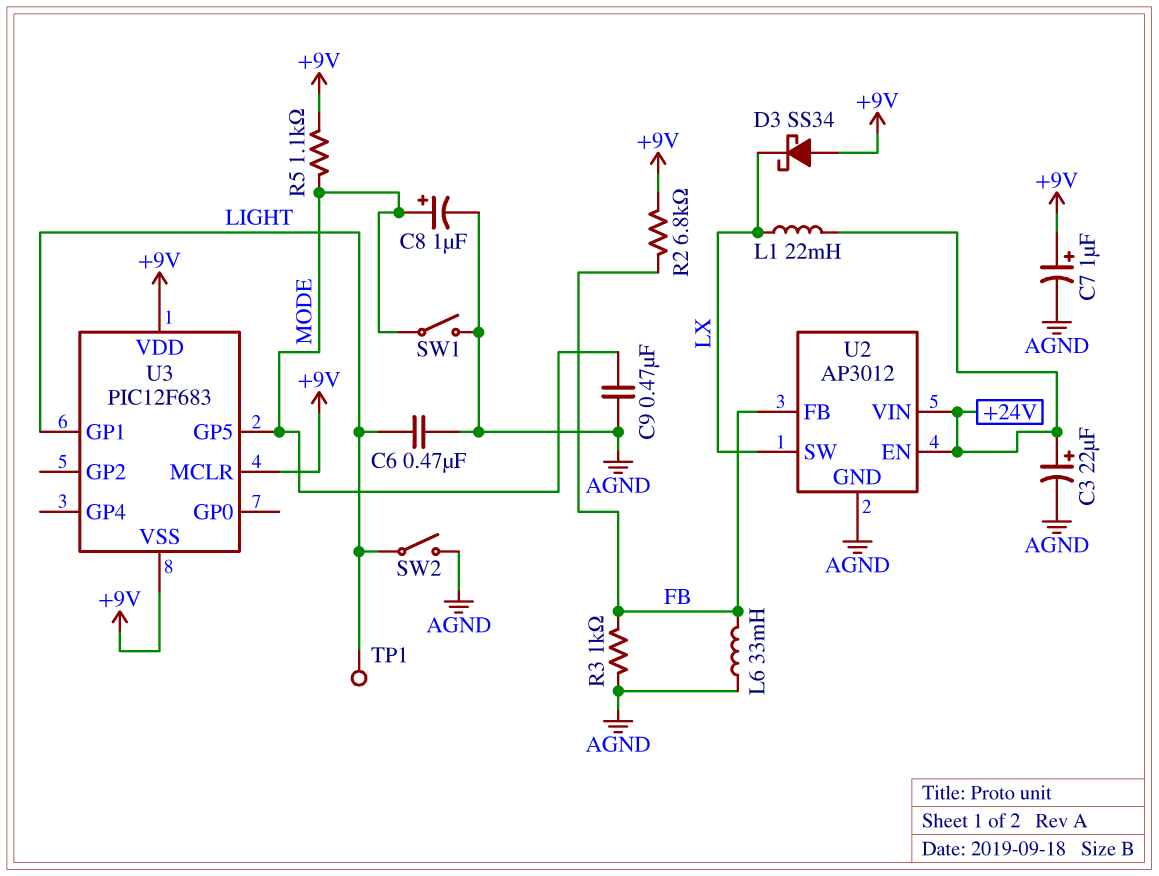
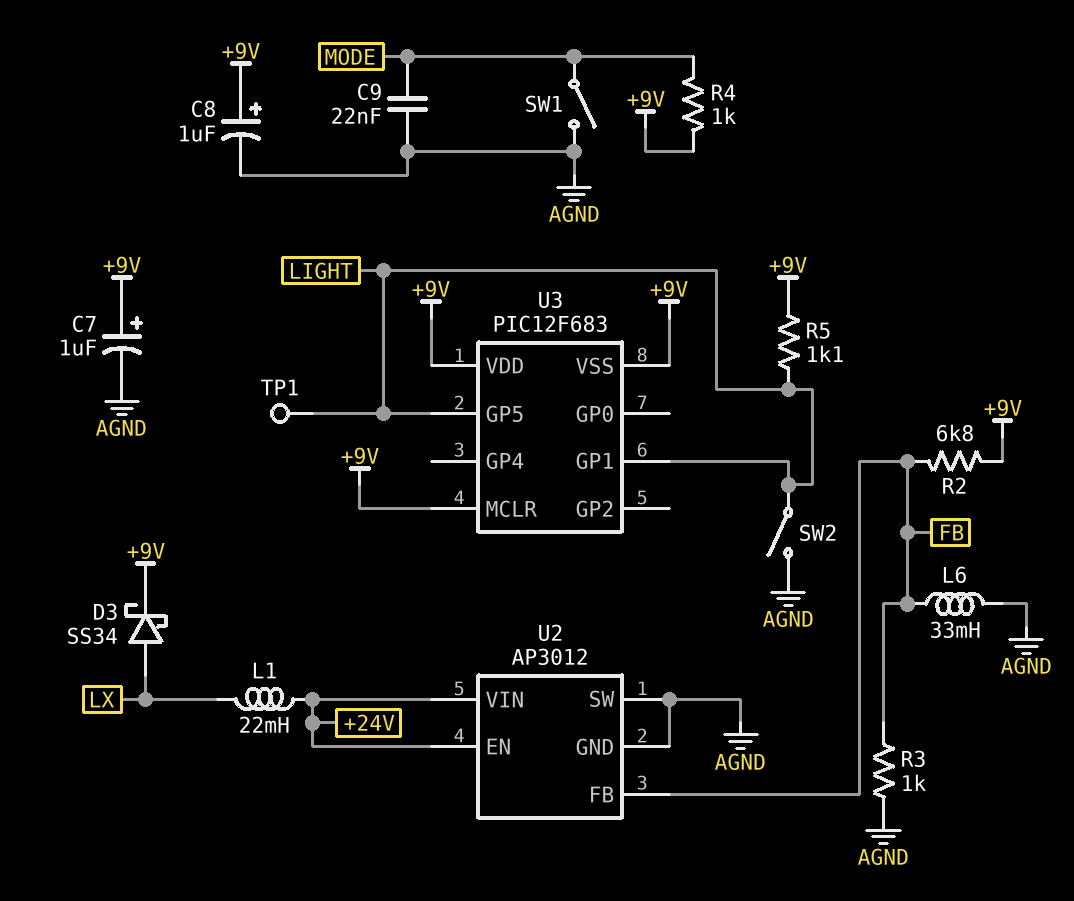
C3: 22uF (plus +24V, minus AGND) -> none
C6: 470nF (AGND, LIGHT) -> none
C8: 1uF (plus MODE, minus AGND) -> 1uF (plus +9V, minus AGND)
C9: 470nF (AGND, MODE) -> 22nF (AGND, MODE)
D3: schottky SS34 (A +9V, K LX) -> schottky SS34 (A LX, K +9V)
R4: none -> 1k (+9V, MODE)
R5: 1.1k (+9V, MODE) -> 1.1k (+9V, LIGHT)
U2 pin SW: LX -> AGND
U3 pin GP5: MODE -> LIGHT

